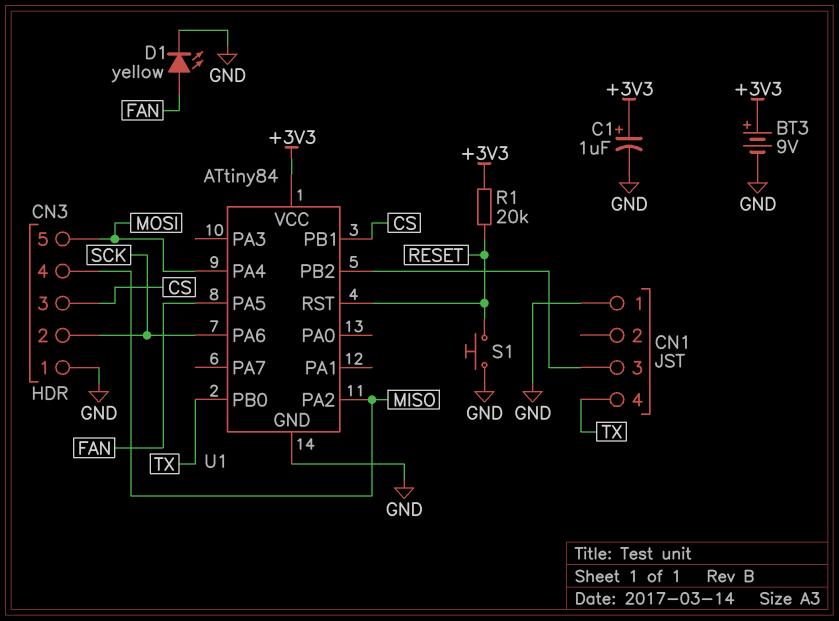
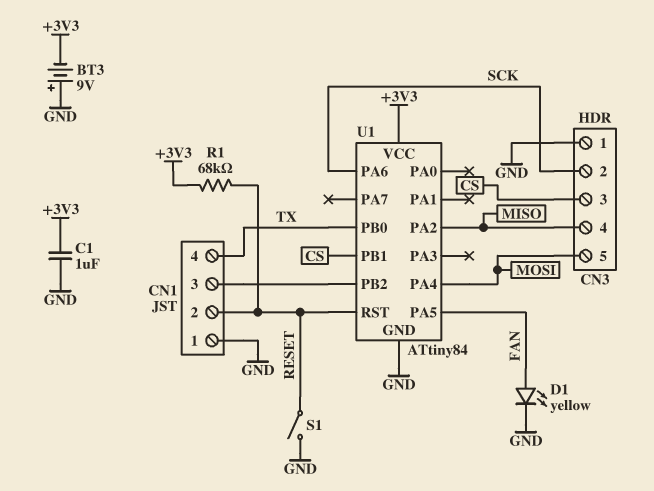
BT3: 9V (plus +3V3, minus GND) -> 9V (plus GND, minus +3V3)
C1: 1uF (plus +3V3, minus GND) -> 1uF (+3V3, GND)
CN1 pin 2: none -> RESET
R1: 20k (+3V3, RESET) -> 68k (+3V3, RESET)
S1: button (GND, RESET) -> switch (GND, RESET)

